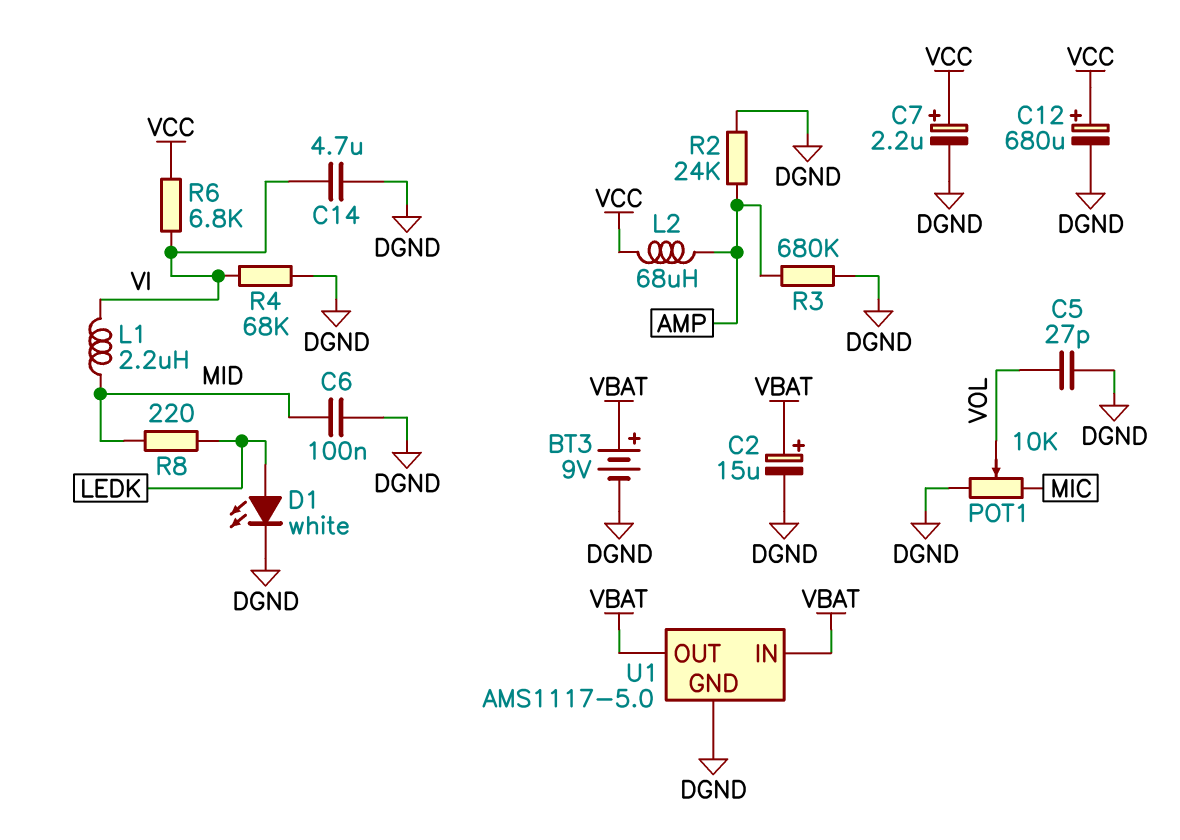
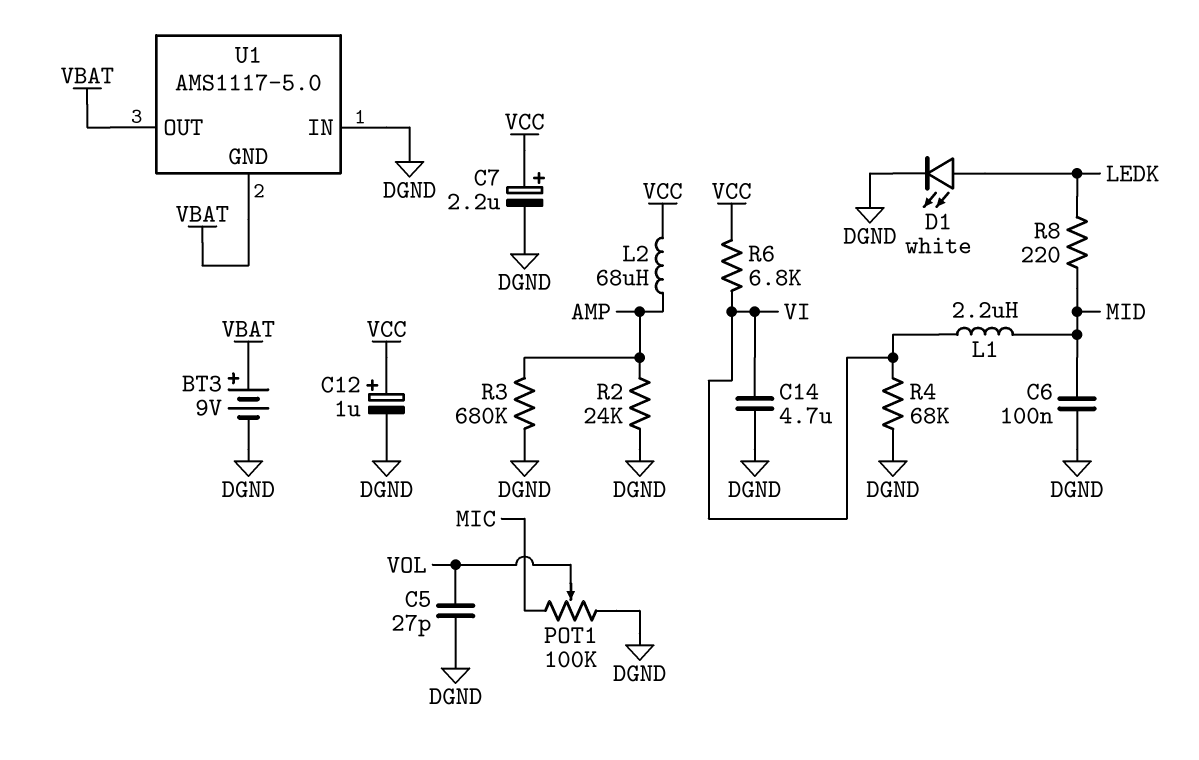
C2: 15uF (plus VBAT, minus DGND) -> none
C12: 680uF (plus VCC, minus DGND) -> 1uF (plus VCC, minus DGND)
POT1: 10k (DGND, MIC, wiper VOL) -> 100k (DGND, MIC, wiper VOL)
U1 pin GND: DGND -> VBAT
U1 pin IN: VBAT -> DGND

